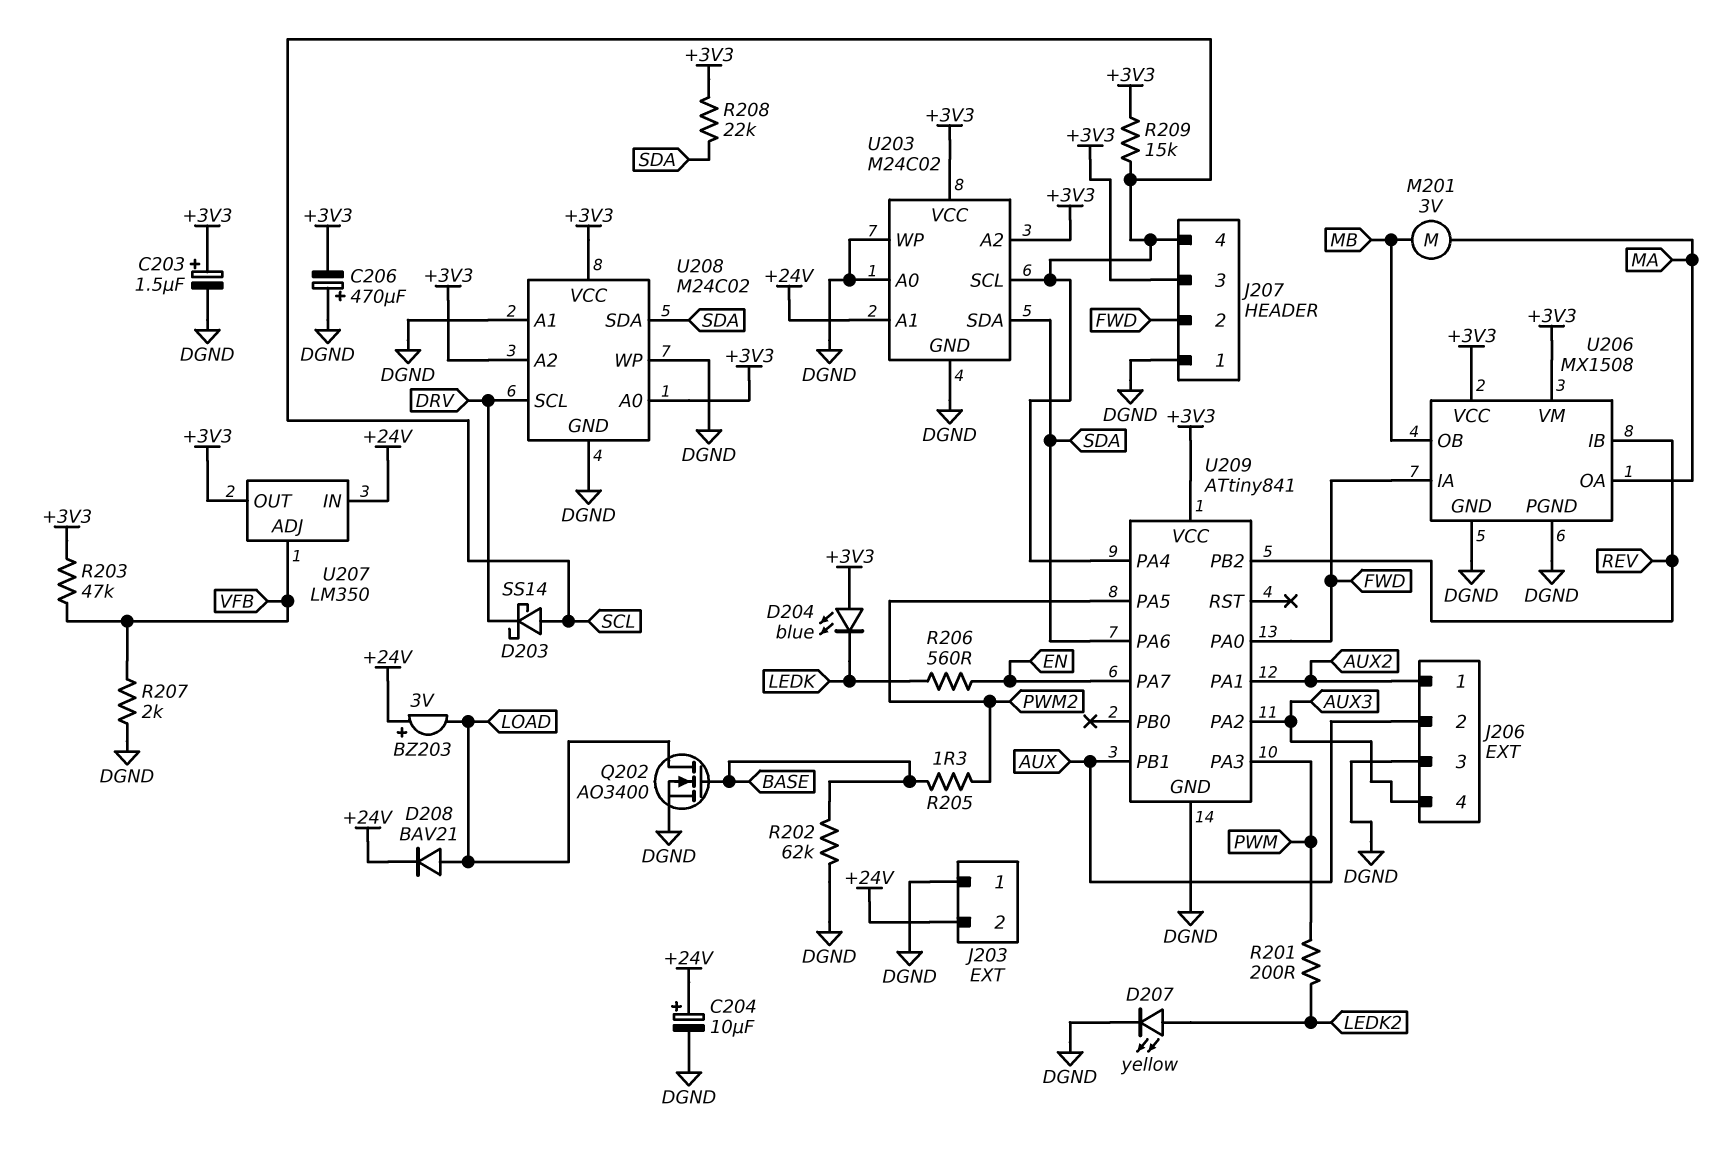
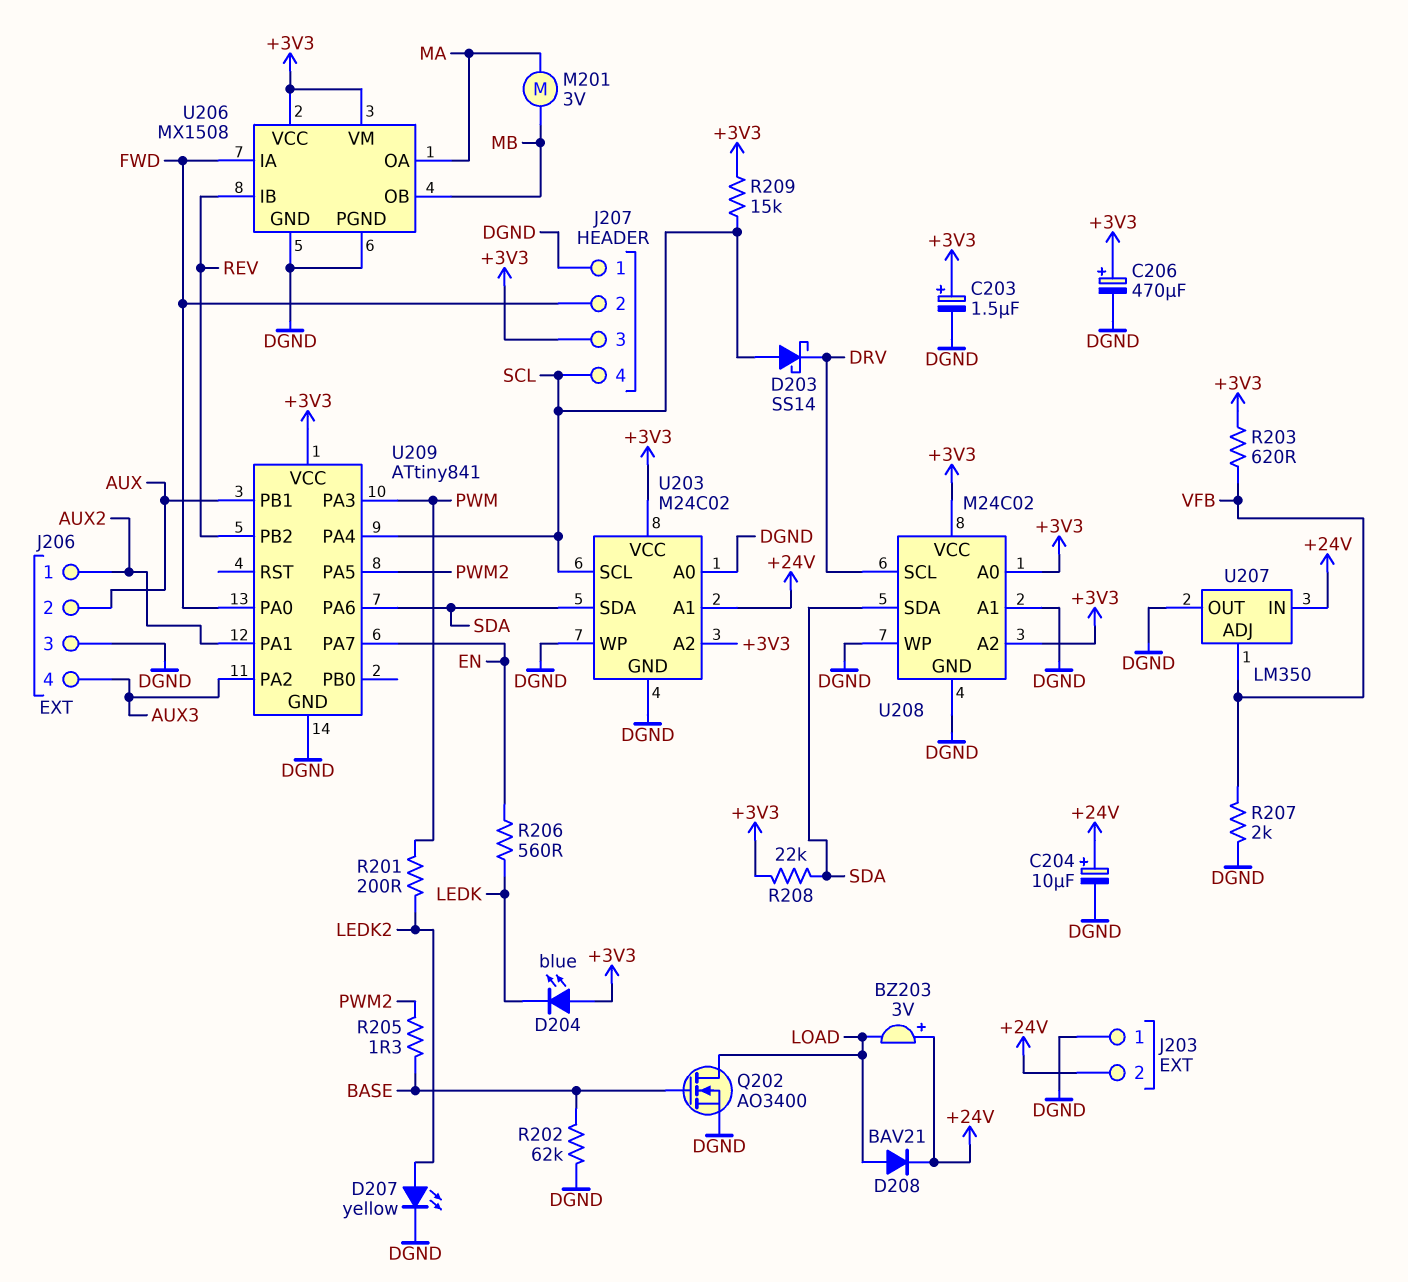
C206: 470uF (plus DGND, minus +3V3) -> 470uF (plus +3V3, minus DGND)
R203: 47k (+3V3, VFB) -> 620 (+3V3, VFB)
U207 pin OUT: +3V3 -> DGND

